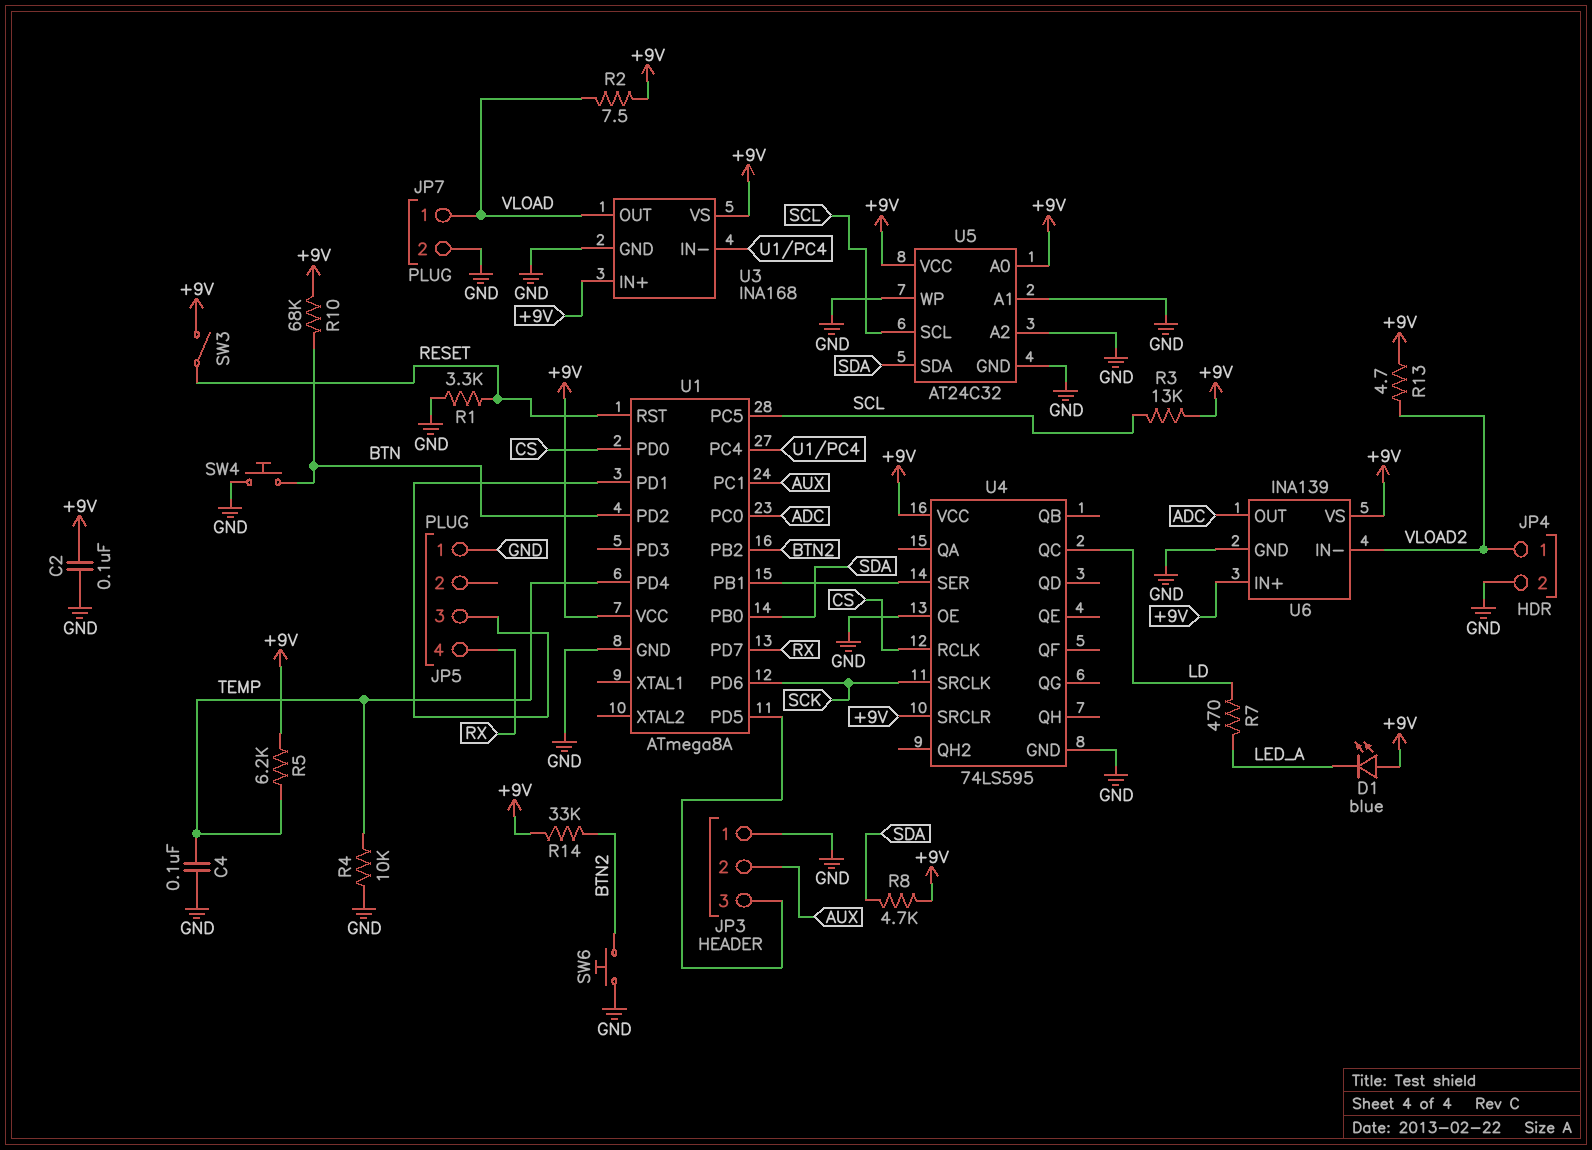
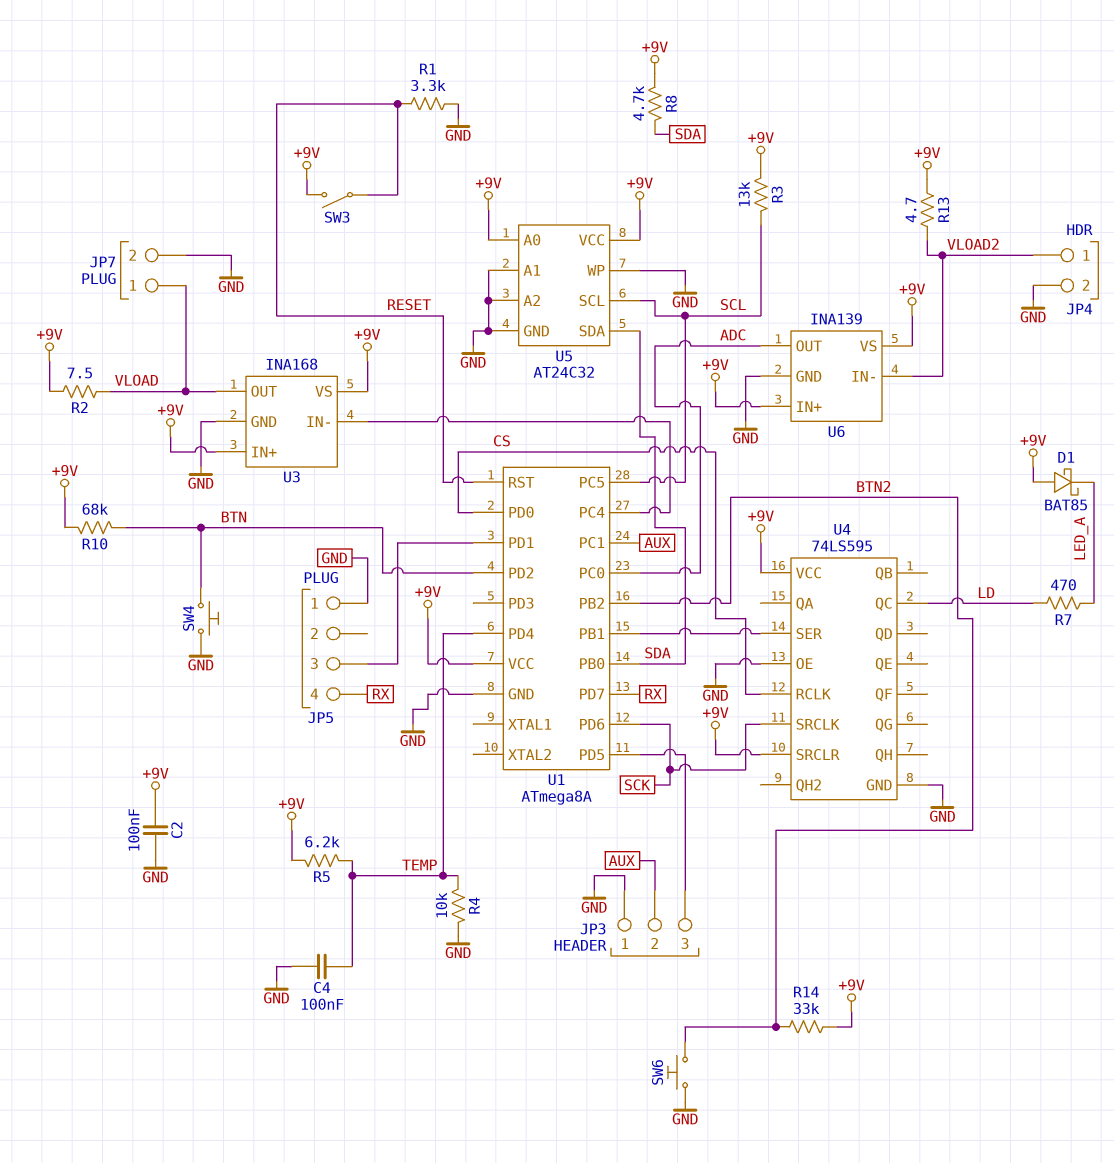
D1: LED blue (A +9V, K LED_A) -> schottky BAT85 (A +9V, K LED_A)

